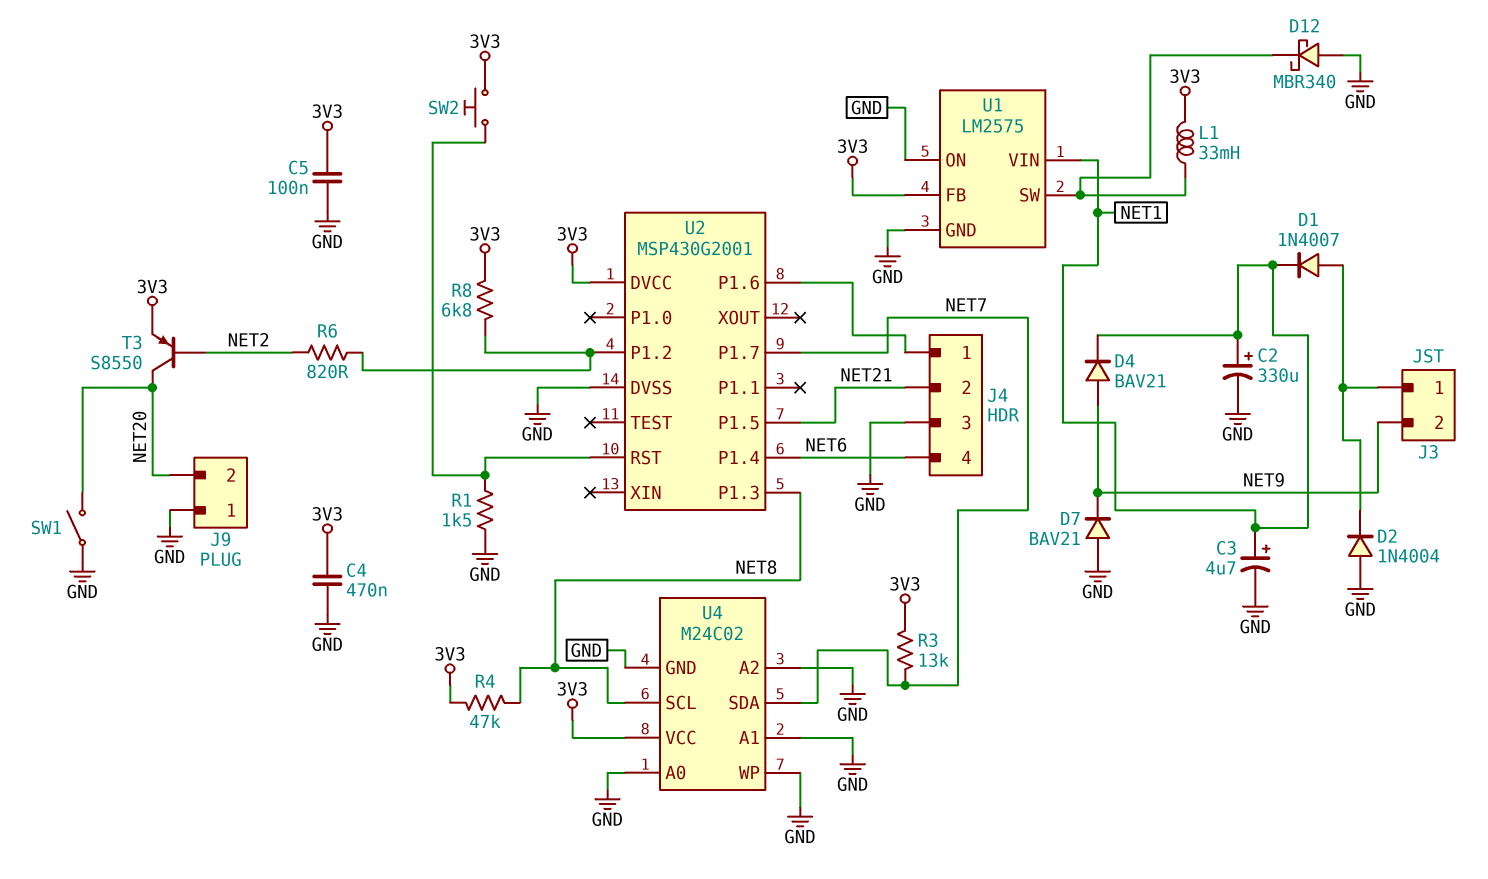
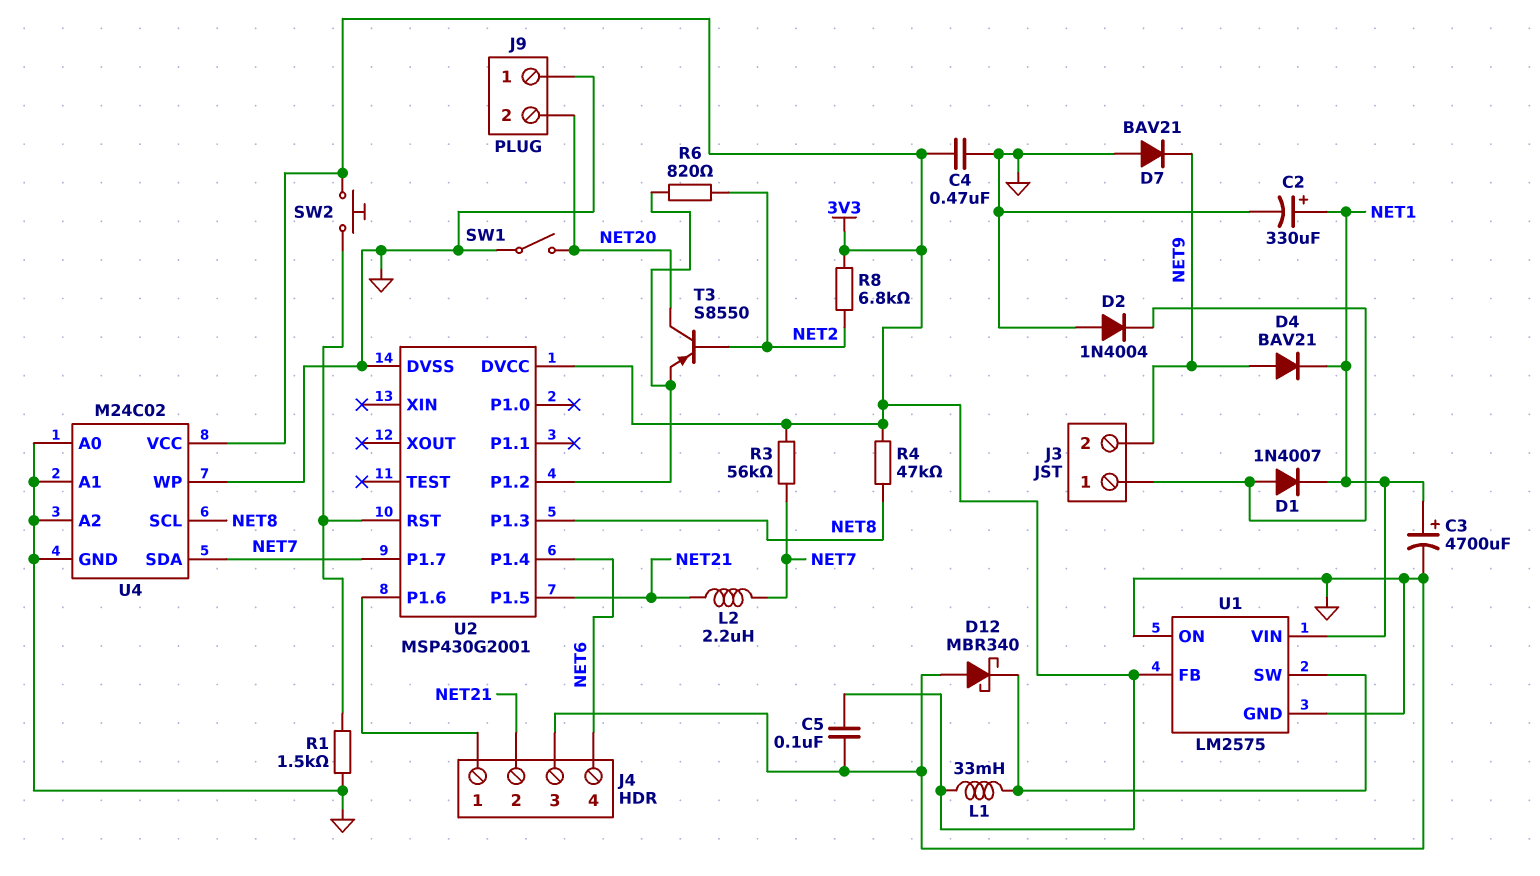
C3: 4.7uF (plus NET1, minus GND) -> 4700uF (plus NET1, minus GND)
L2: none -> 2.2uH (NET7, NET21)
R3: 13k (3V3, NET7) -> 56k (3V3, NET7)
R8: 6.8k (3V3, U2/P1.2) -> 6.8k (3V3, NET2)
T3: PNP S8550 (B NET2, C NET20, E 3V3) -> PNP S8550 (B NET2, C NET20, E U2/P1.2)

